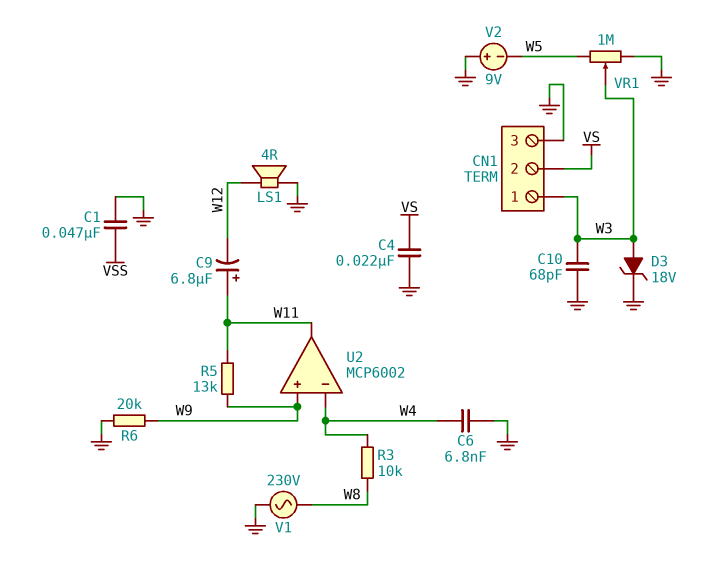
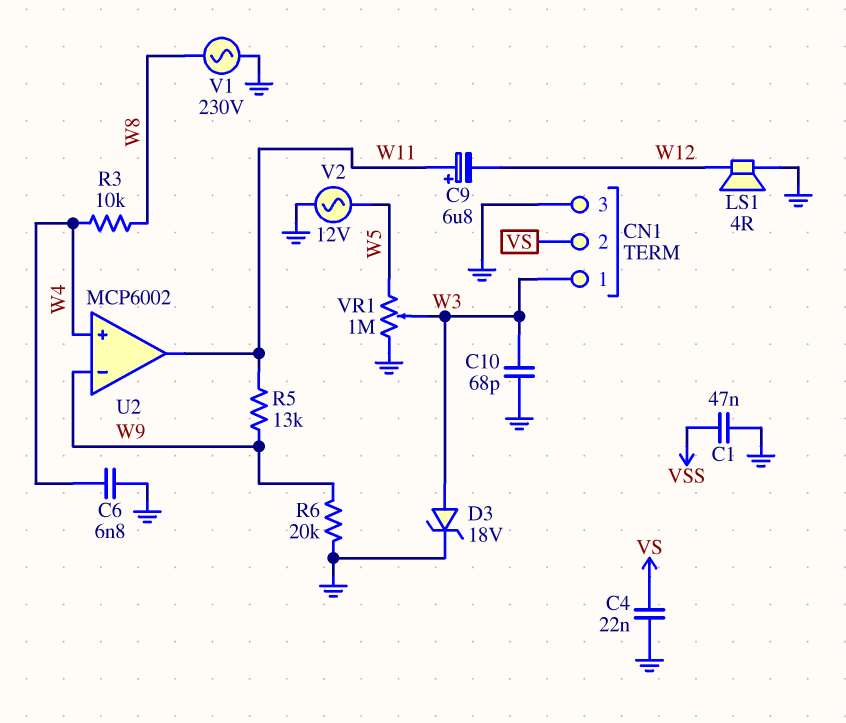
U2 pin in+: W9 -> W4
U2 pin in-: W4 -> W9
V2: 9V (plus GND, minus W5) -> AC 12V (GND, W5)

